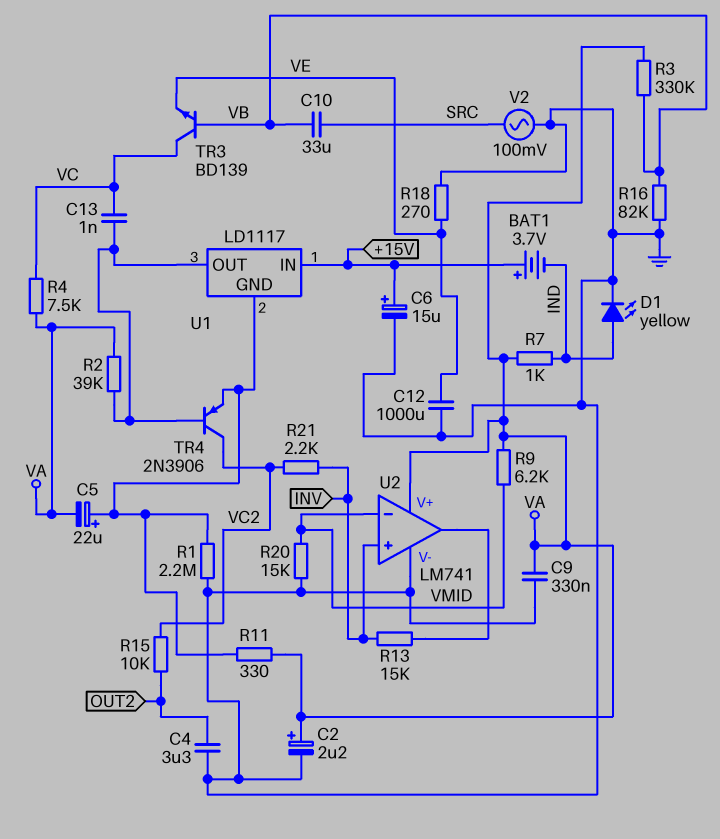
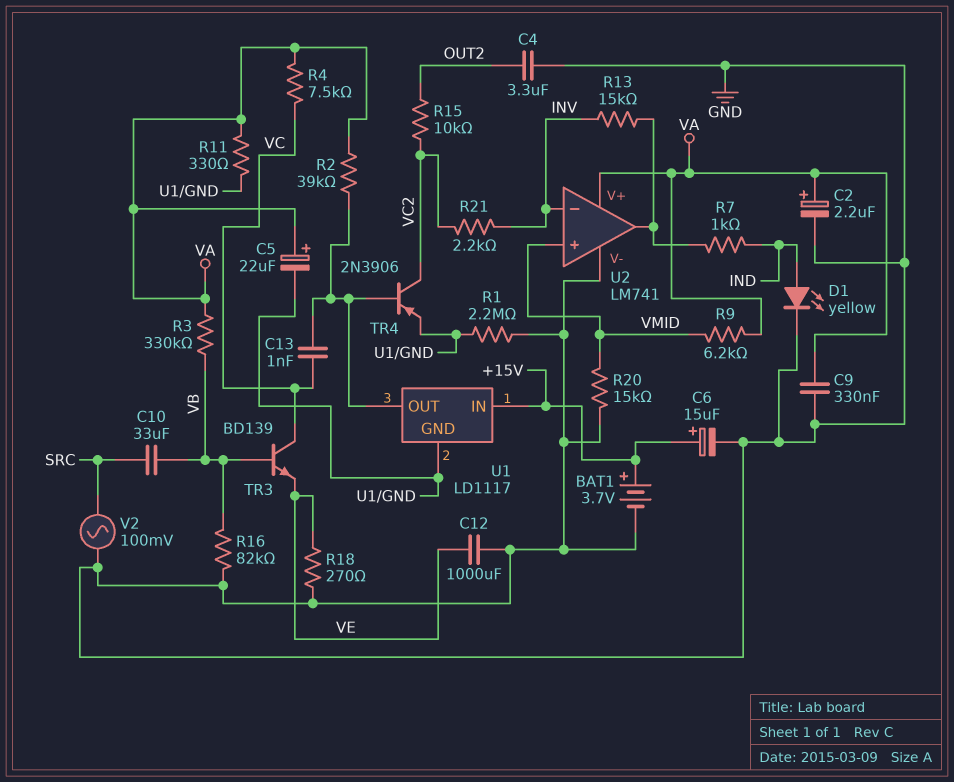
BAT1: 3.7V (plus +15V, minus IND) -> 3.7V (plus +15V, minus GND)
C5: 22uF (plus U1/GND, minus VA) -> 22uF (plus VA, minus U1/GND)
R7: 1k (IND, VA) -> 1k (IND, U2/out)
U2 pin in+: INV -> VMID
U2 pin in-: VMID -> INV

